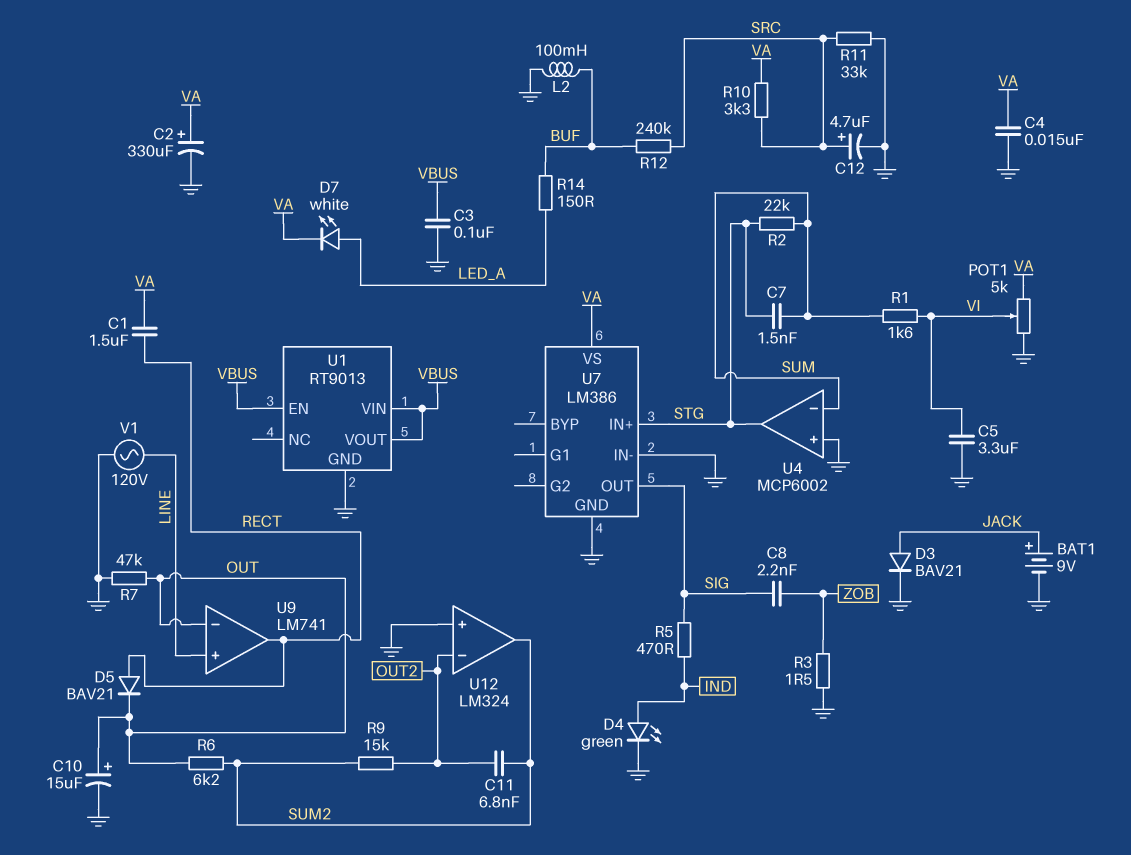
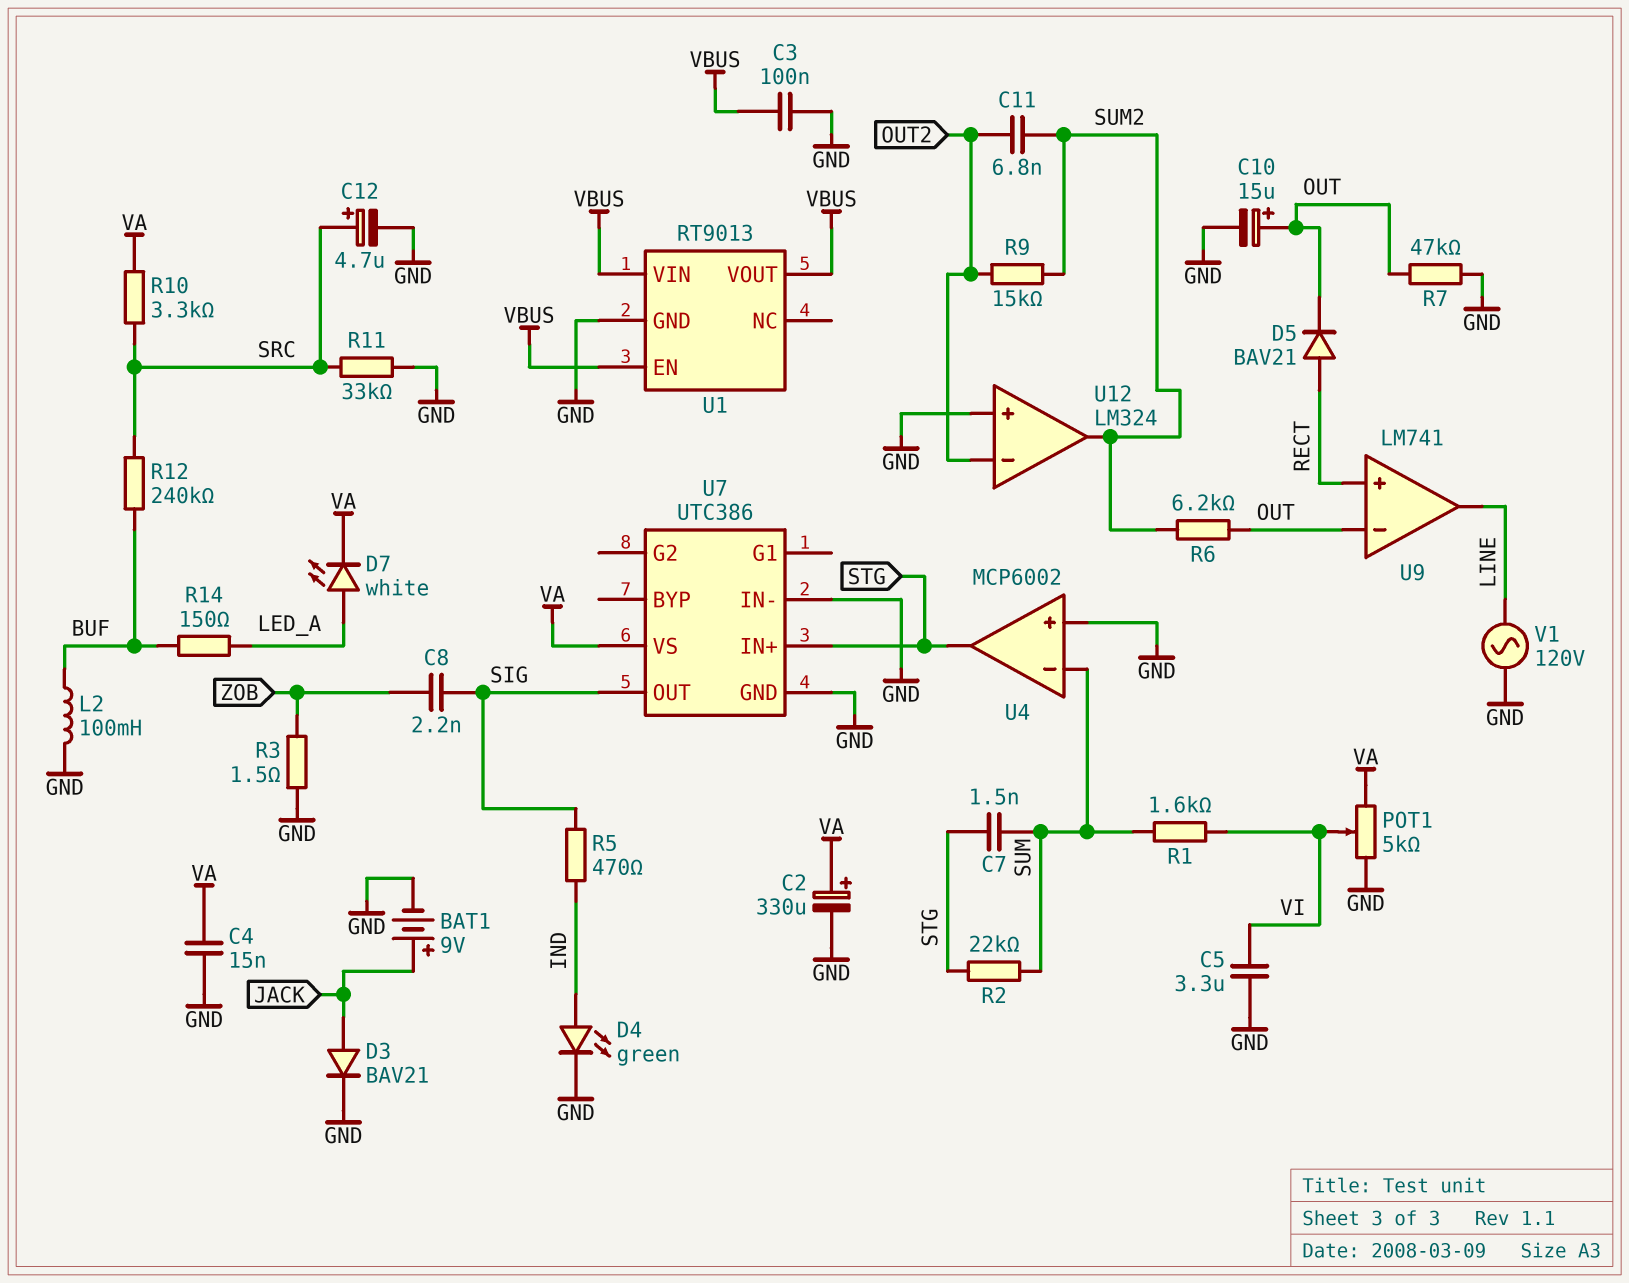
C1: 1.5uF (RECT, VA) -> none
U7: LM386 -> UTC386
U9 pin in+: LINE -> RECT
U9 pin out: RECT -> LINE

